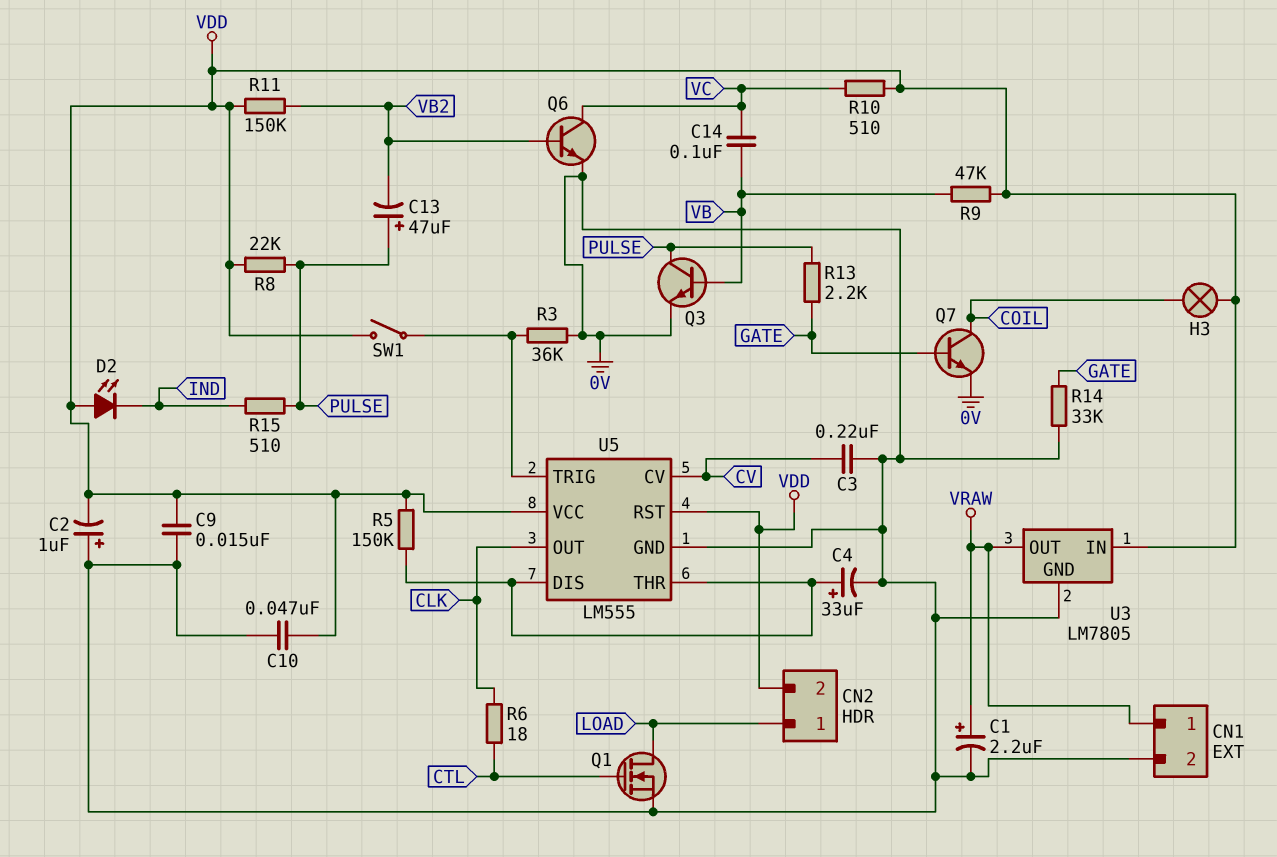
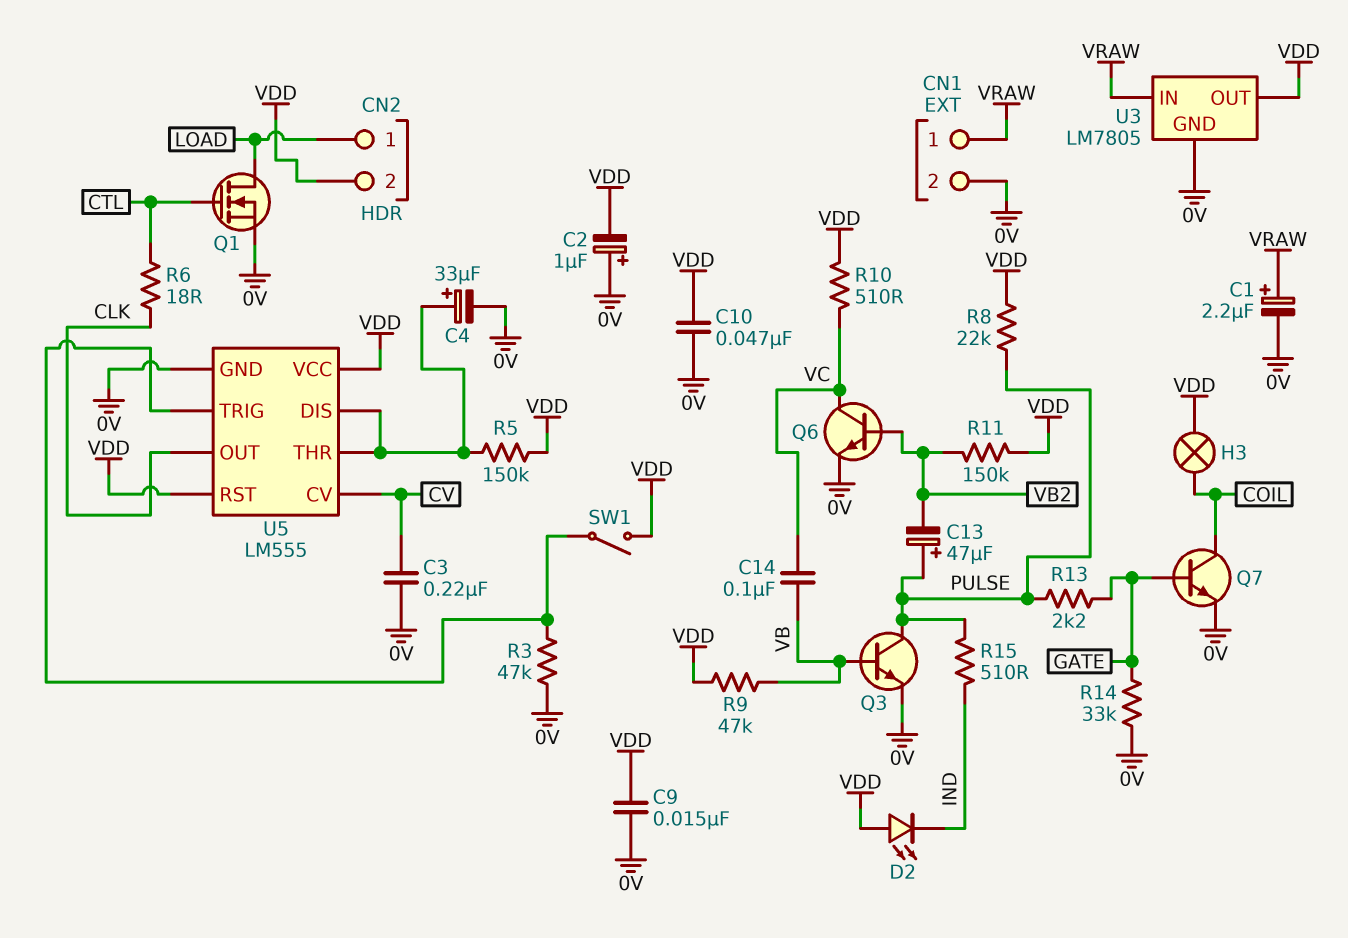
R3: 36k (0V, U5/TRIG) -> 47k (0V, U5/TRIG)
U3 pin IN: VDD -> VRAW
U3 pin OUT: VRAW -> VDD

